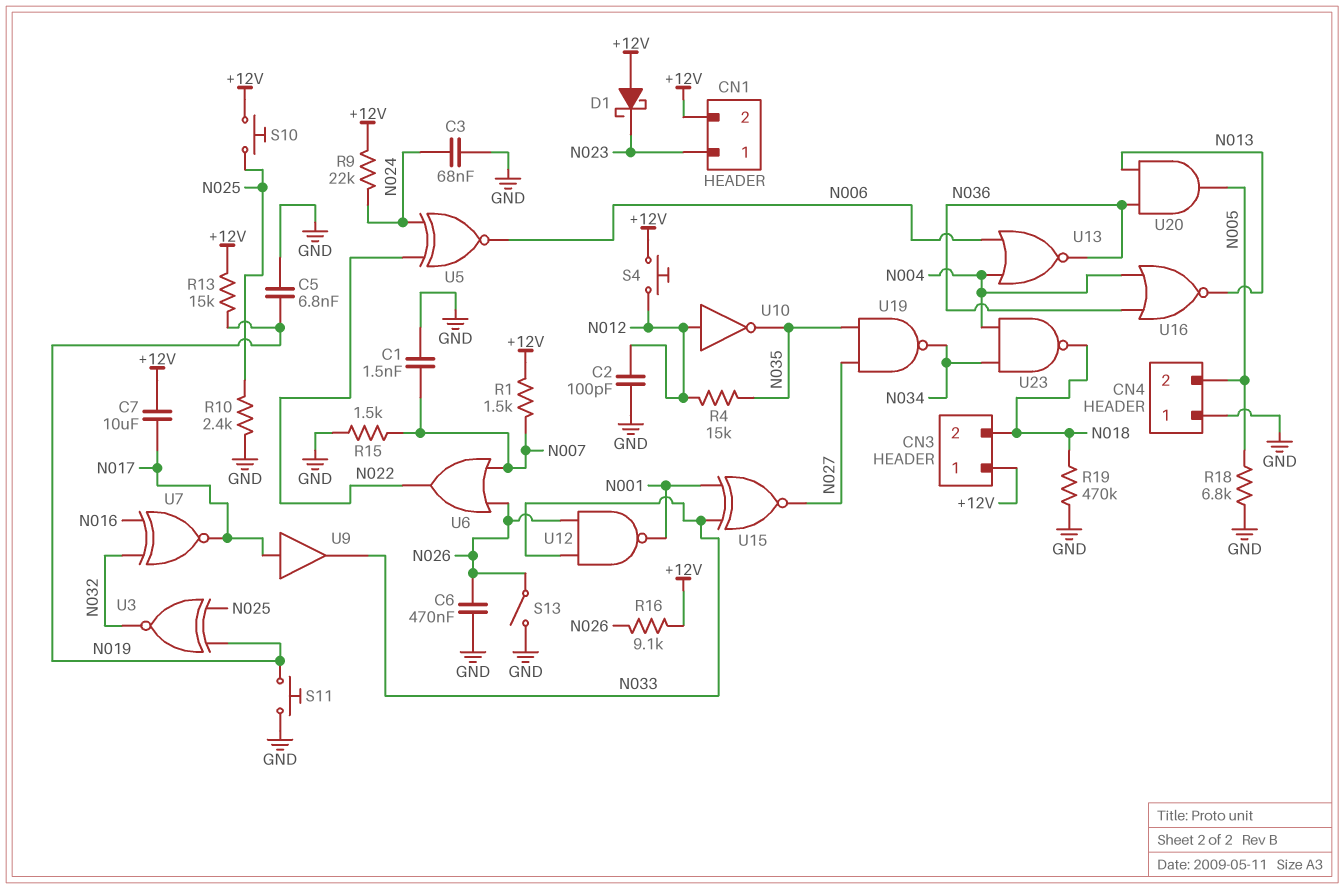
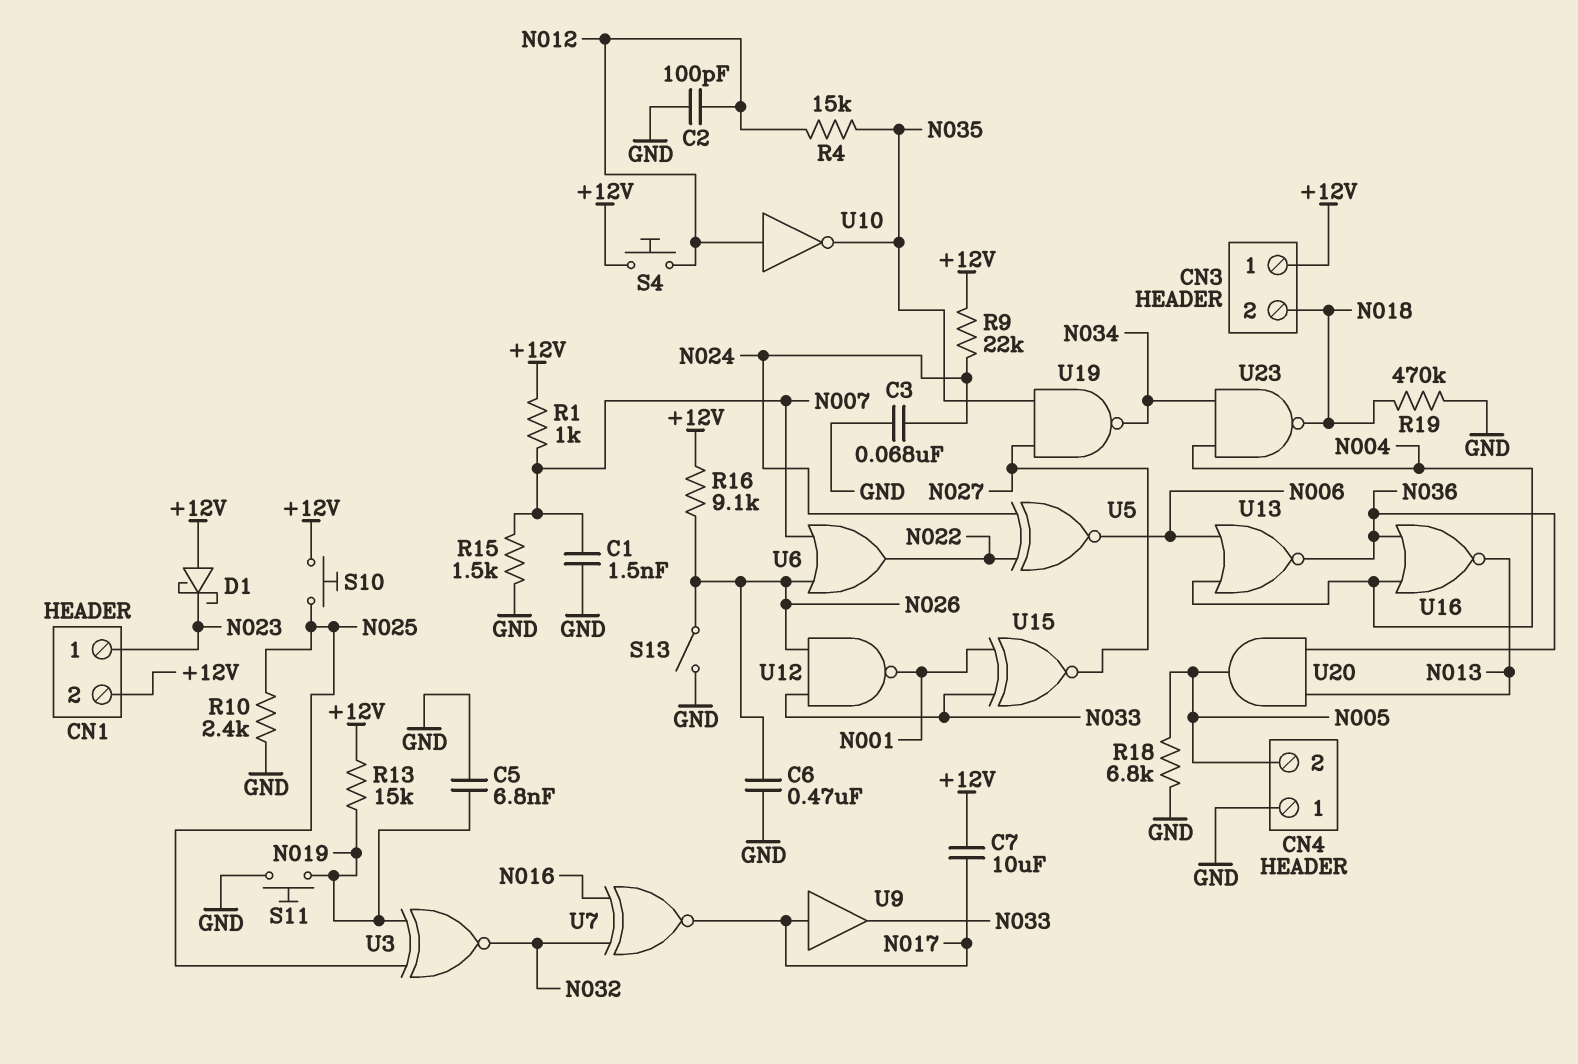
R1: 1.5k (+12V, N007) -> 1k (+12V, N007)

